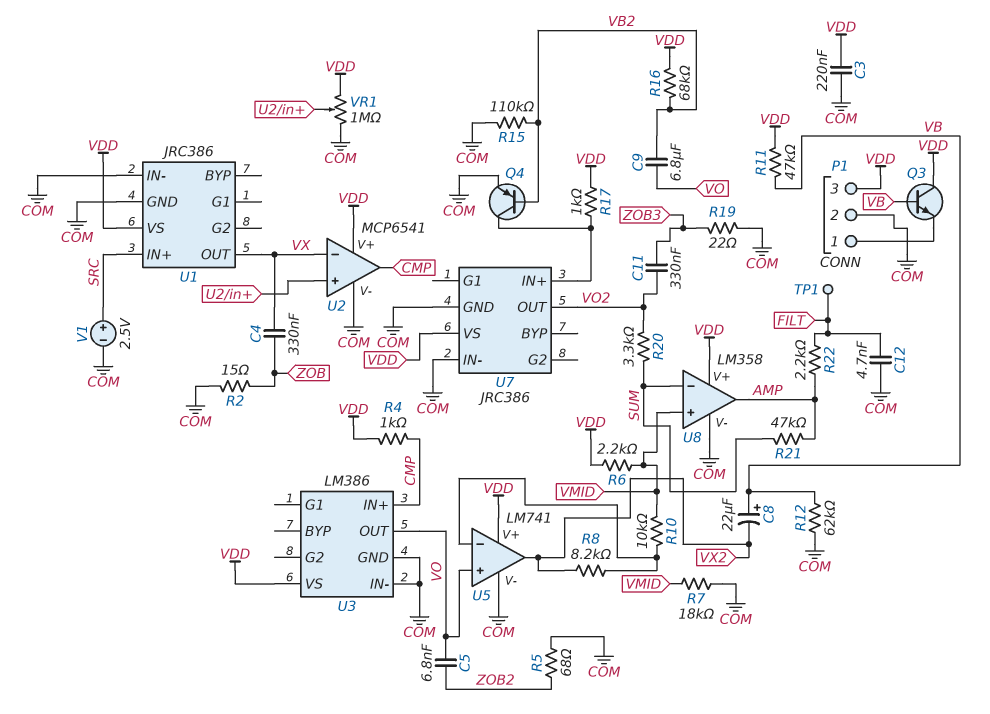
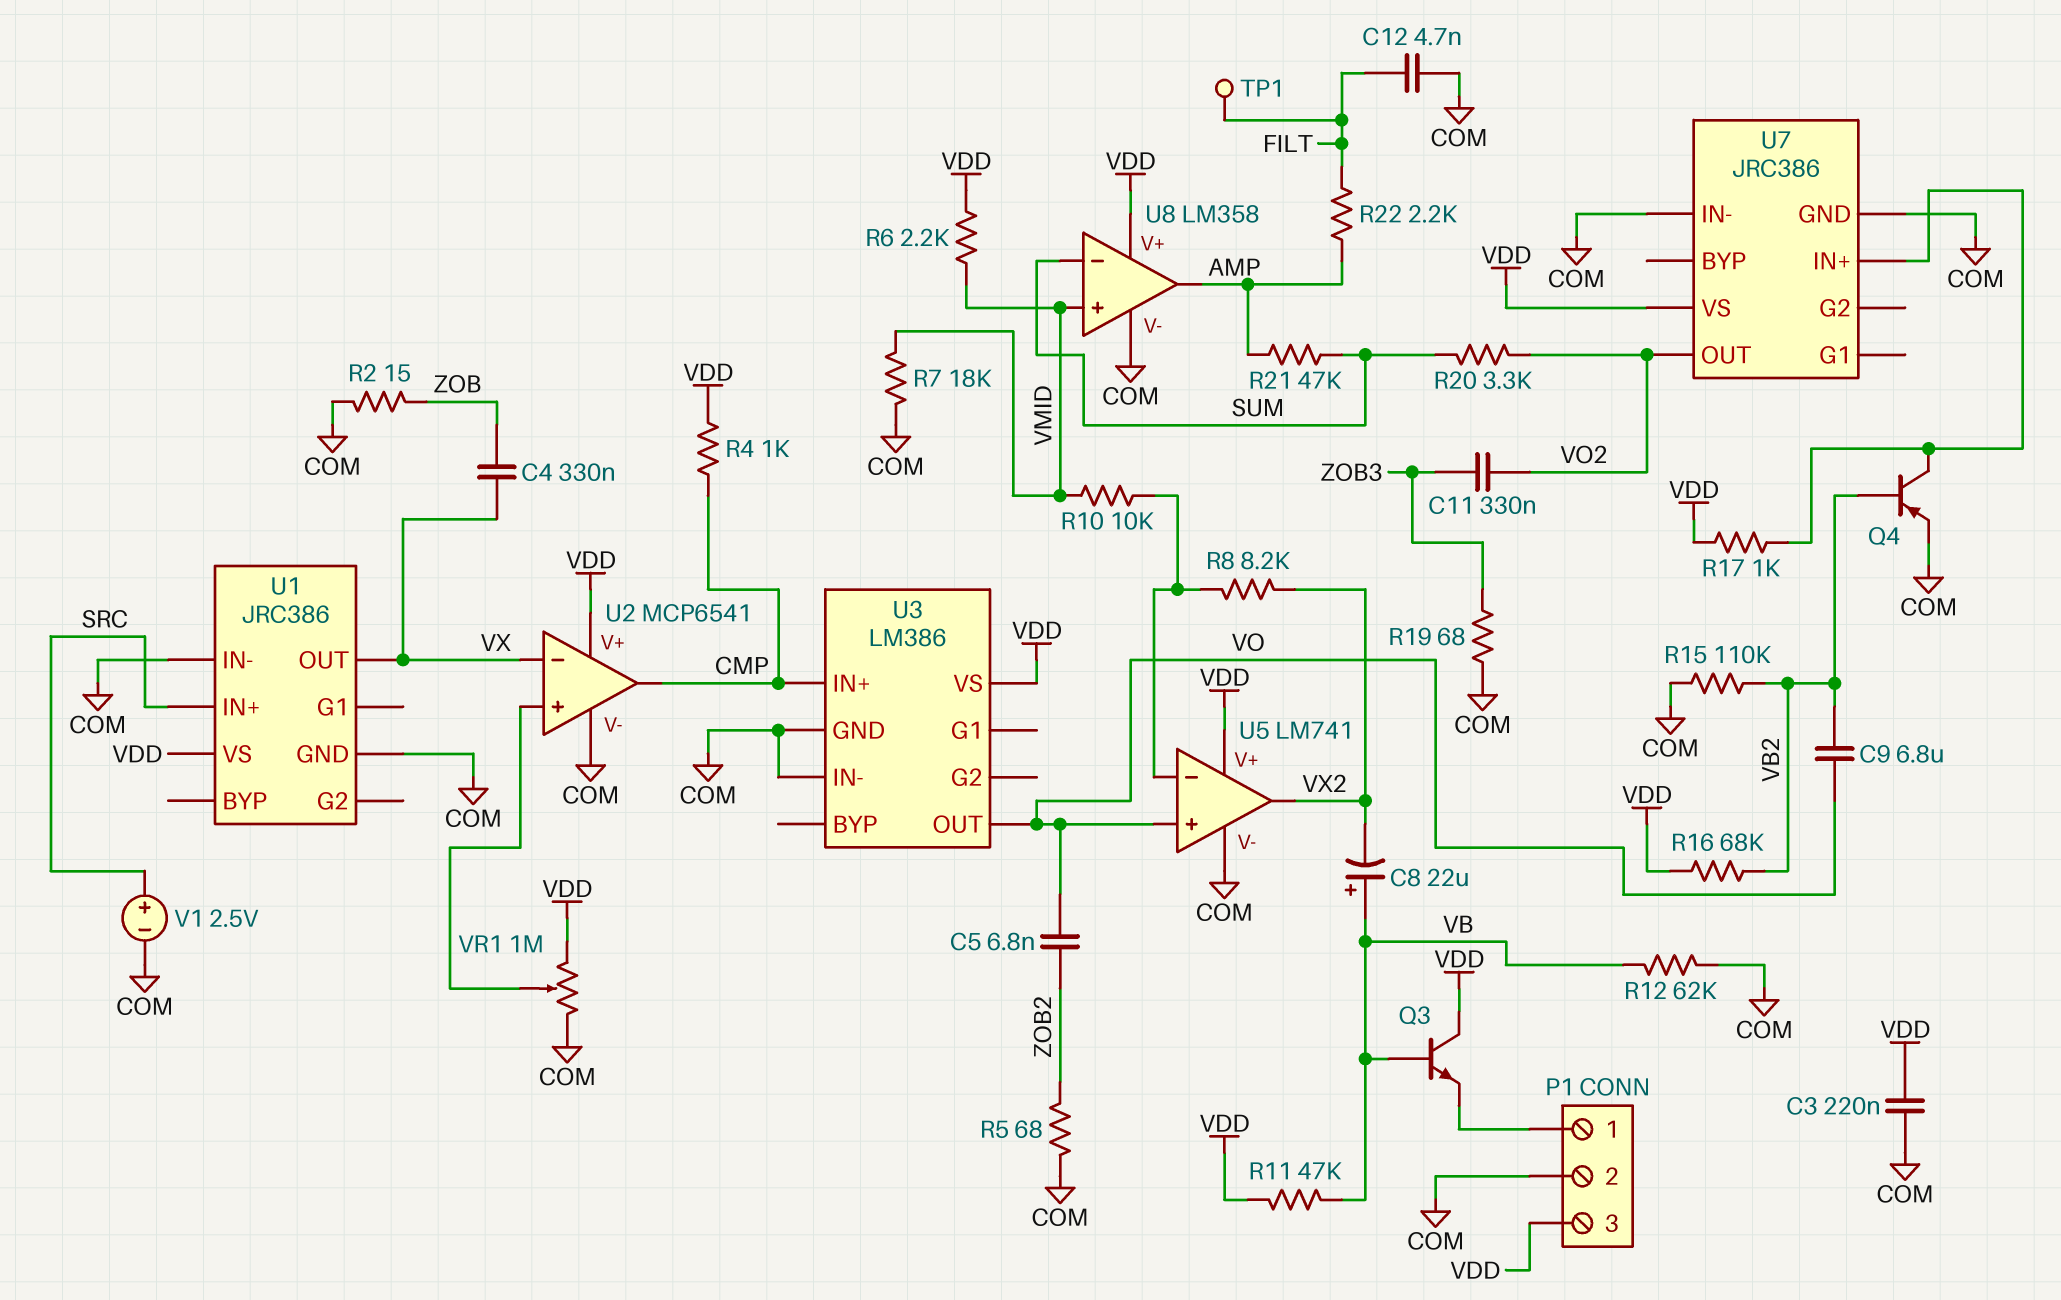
R19: 22 (COM, ZOB3) -> 68 (COM, ZOB3)

